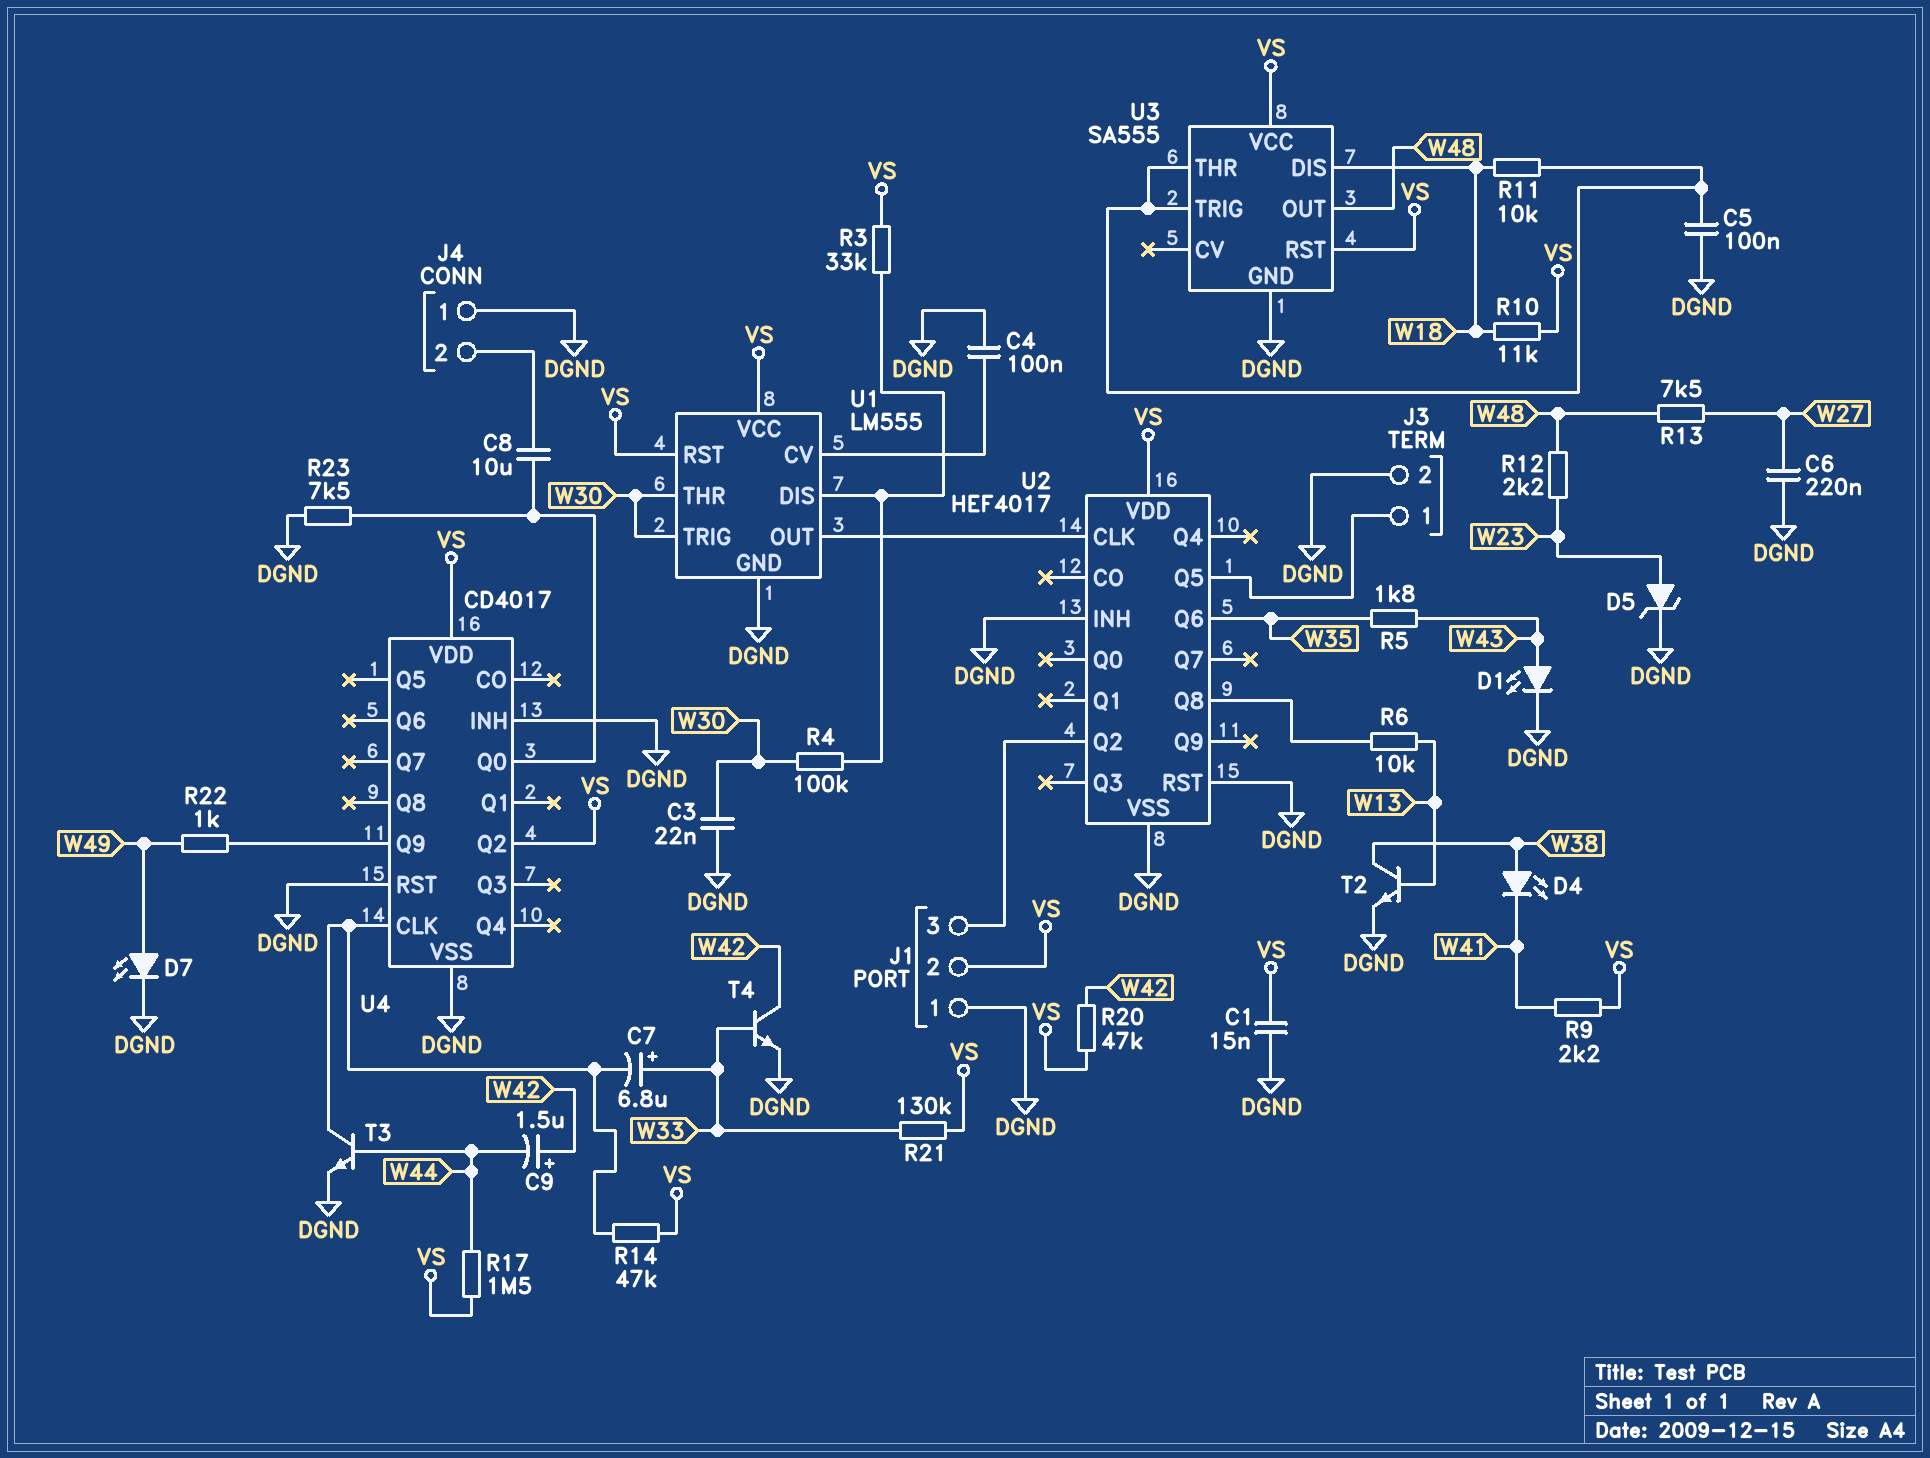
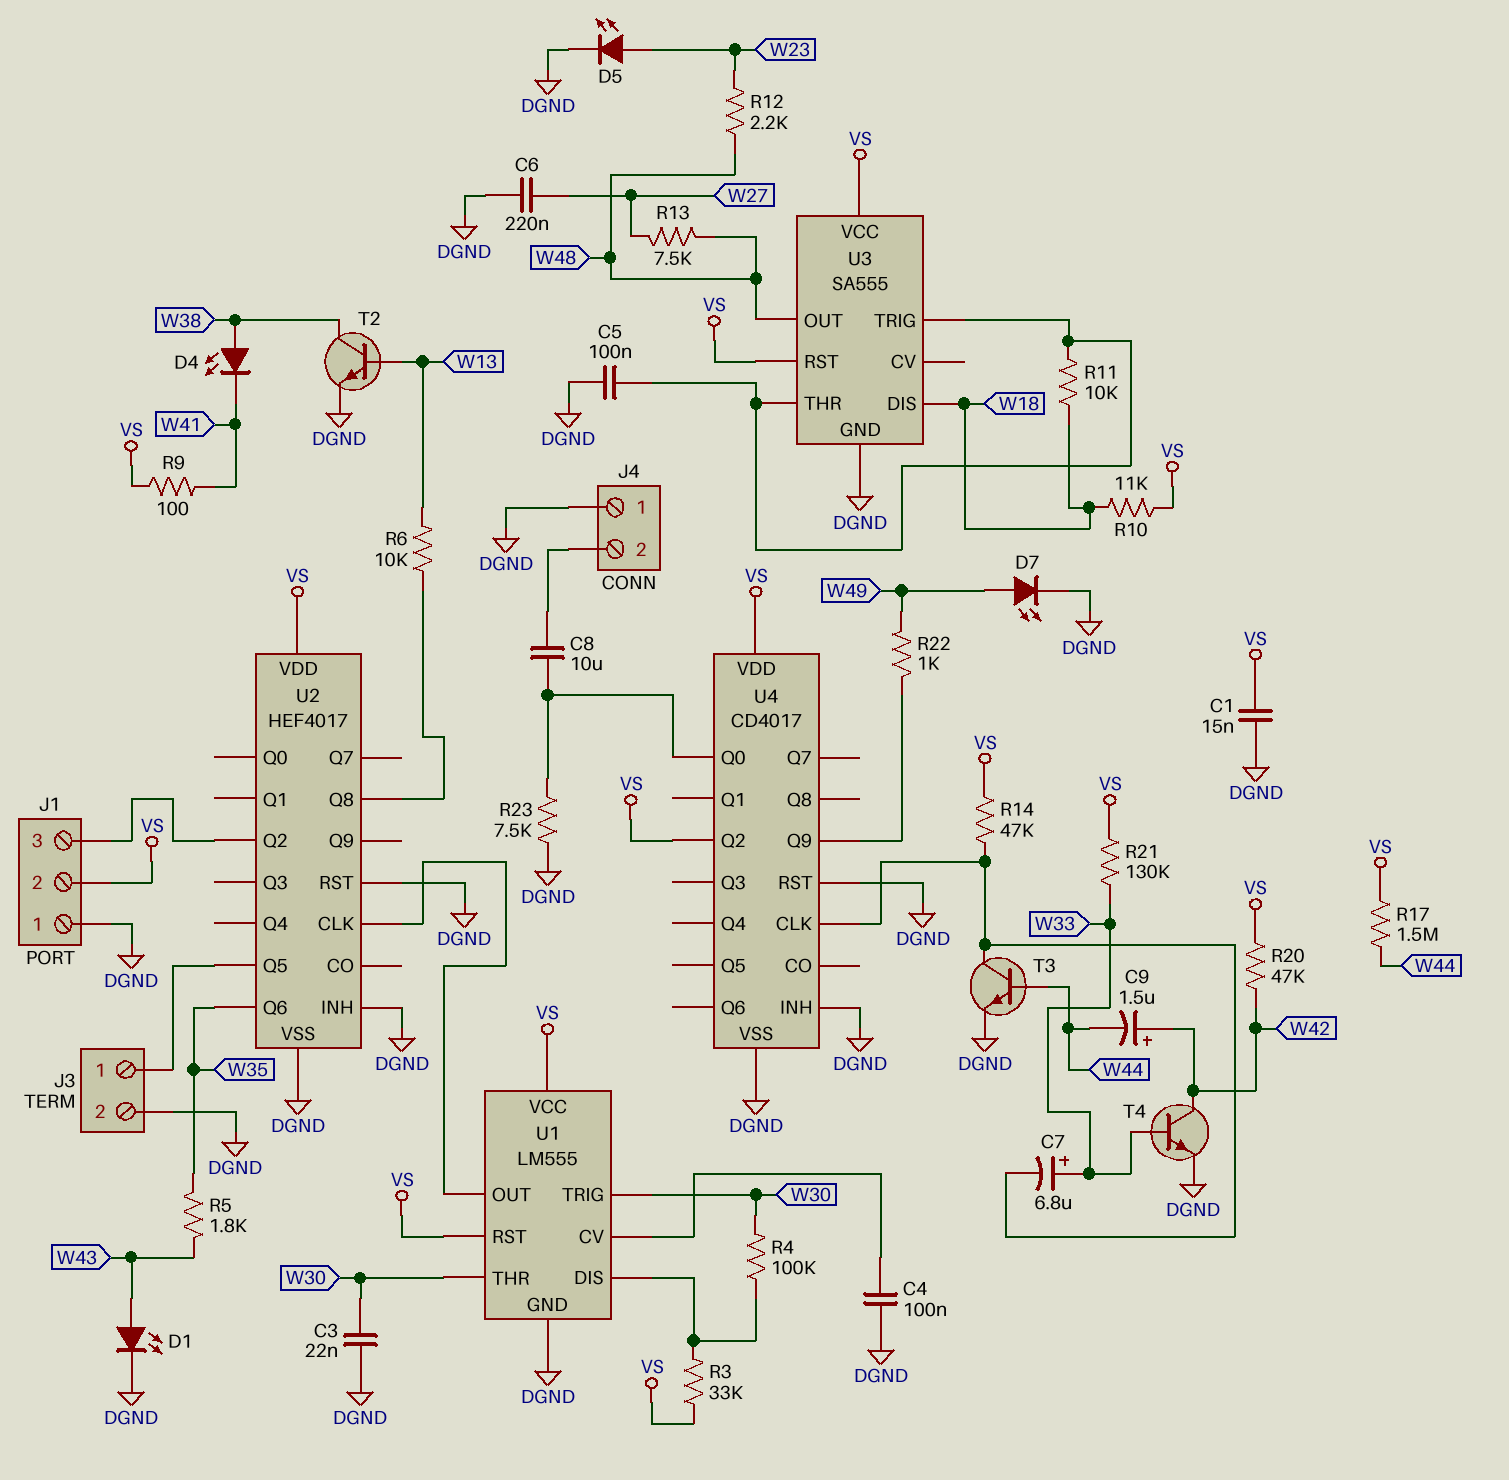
D5: zener (A W23, K DGND) -> LED (A W23, K DGND)
R9: 2.2k (VS, W41) -> 100 (VS, W41)

